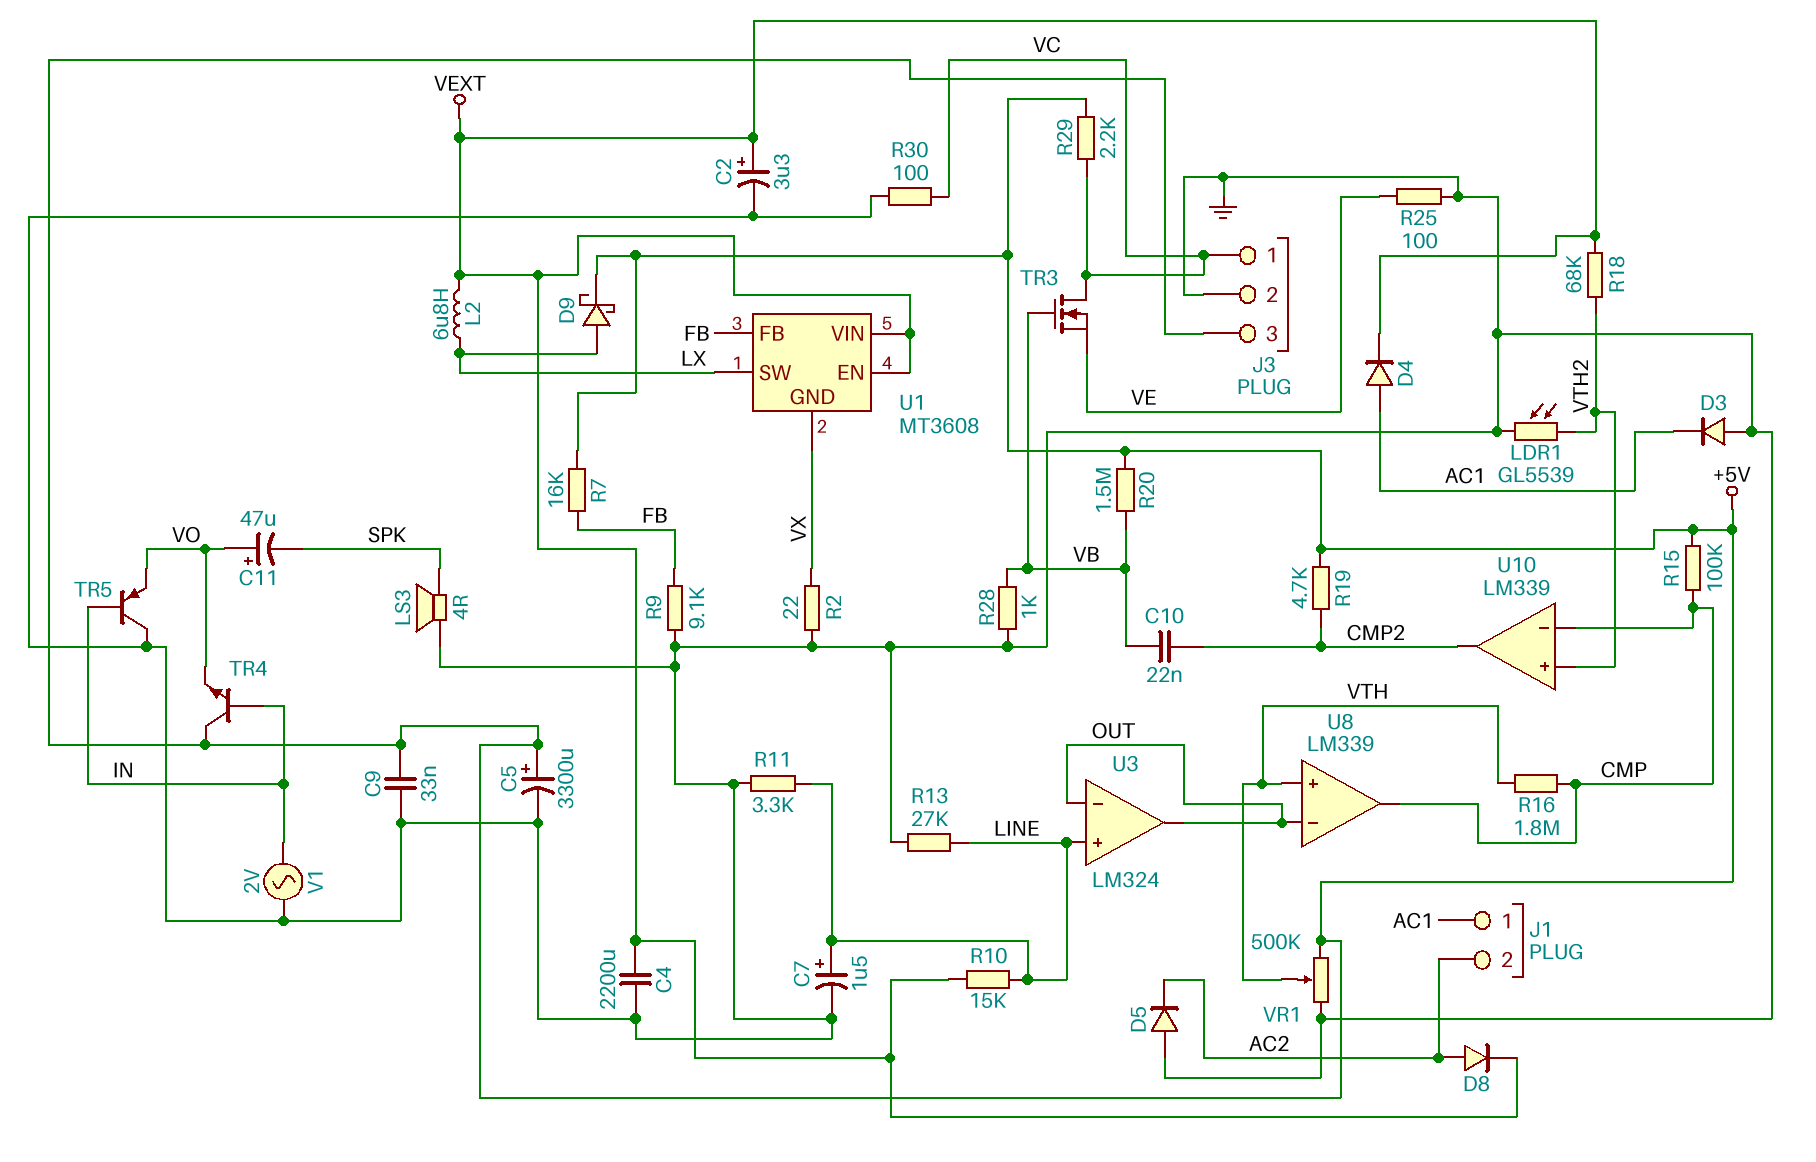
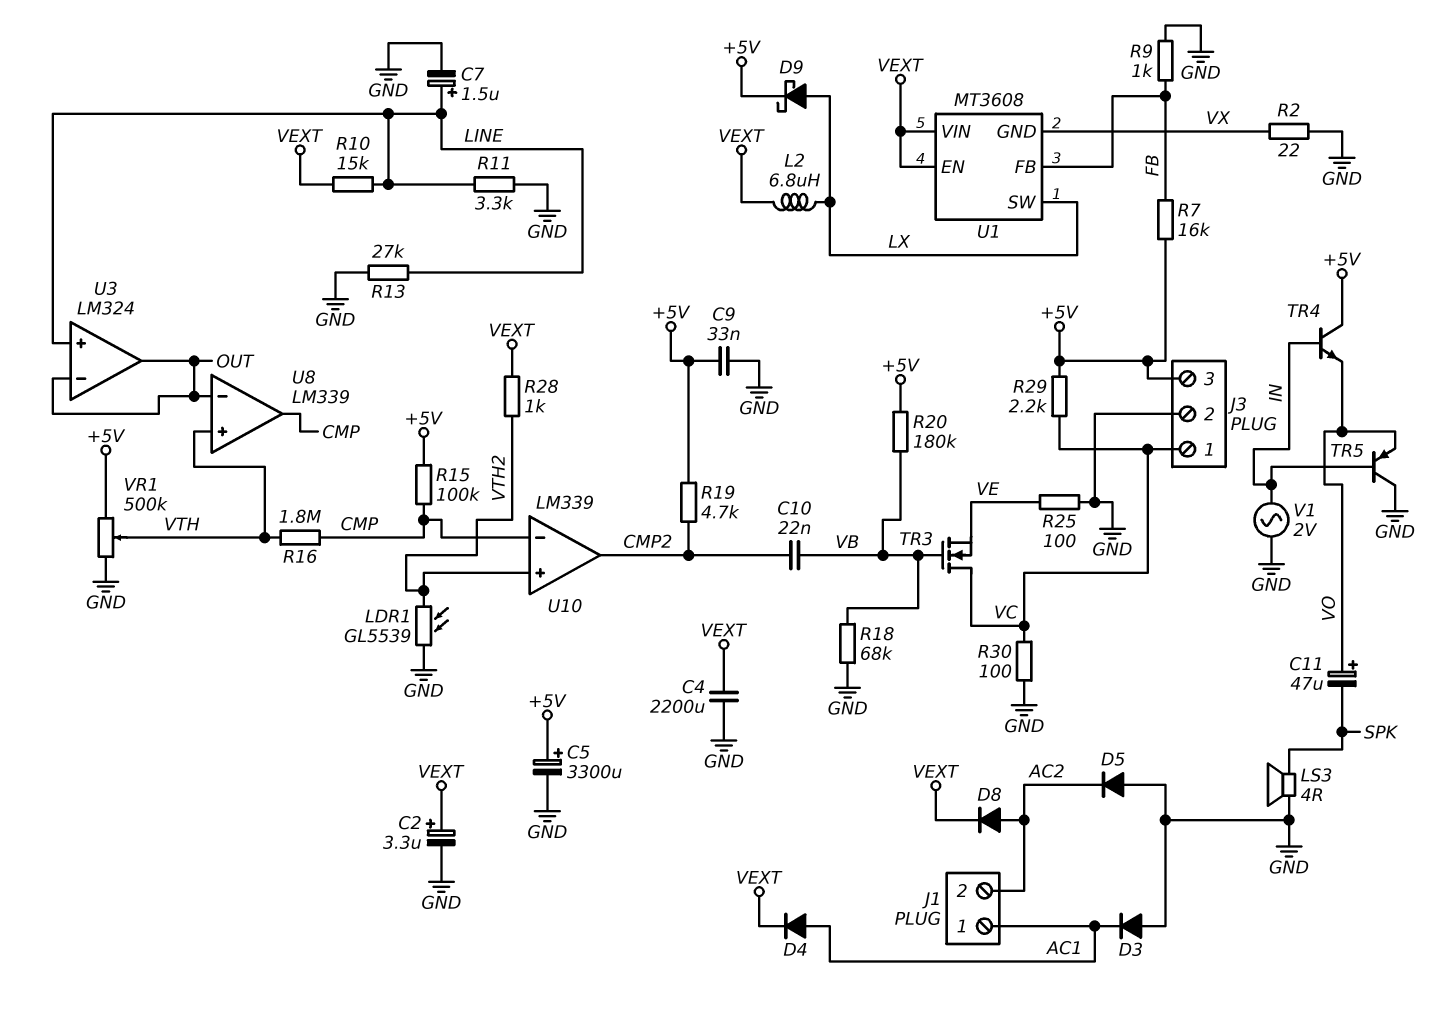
R9: 9.1k (FB, GND) -> 1k (FB, GND)
R18: 68k (VEXT, VTH2) -> 68k (GND, VB)
R20: 1.5M (+5V, VB) -> 180k (+5V, VB)
R28: 1k (GND, VB) -> 1k (VEXT, VTH2)

